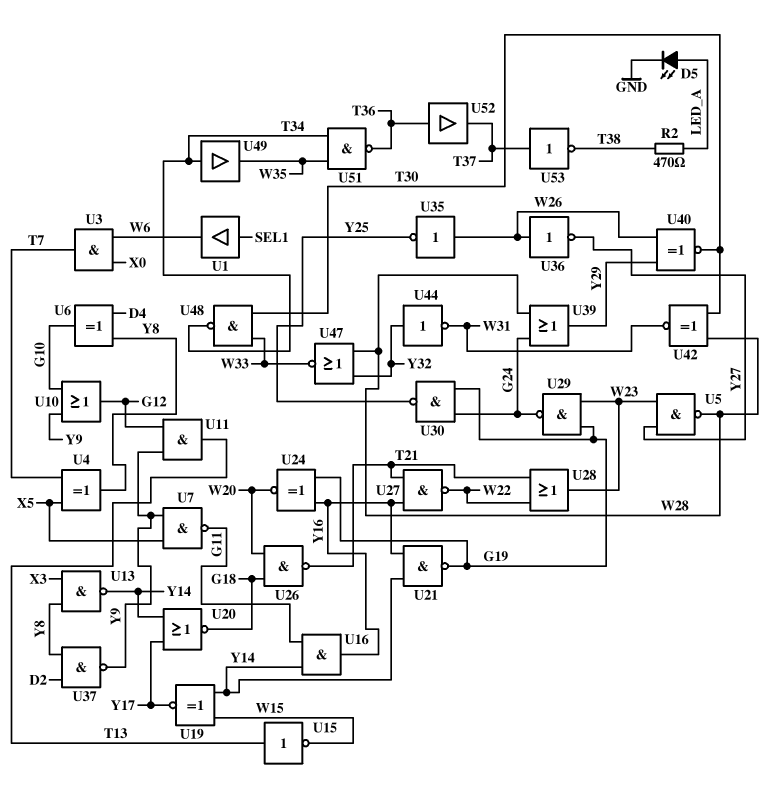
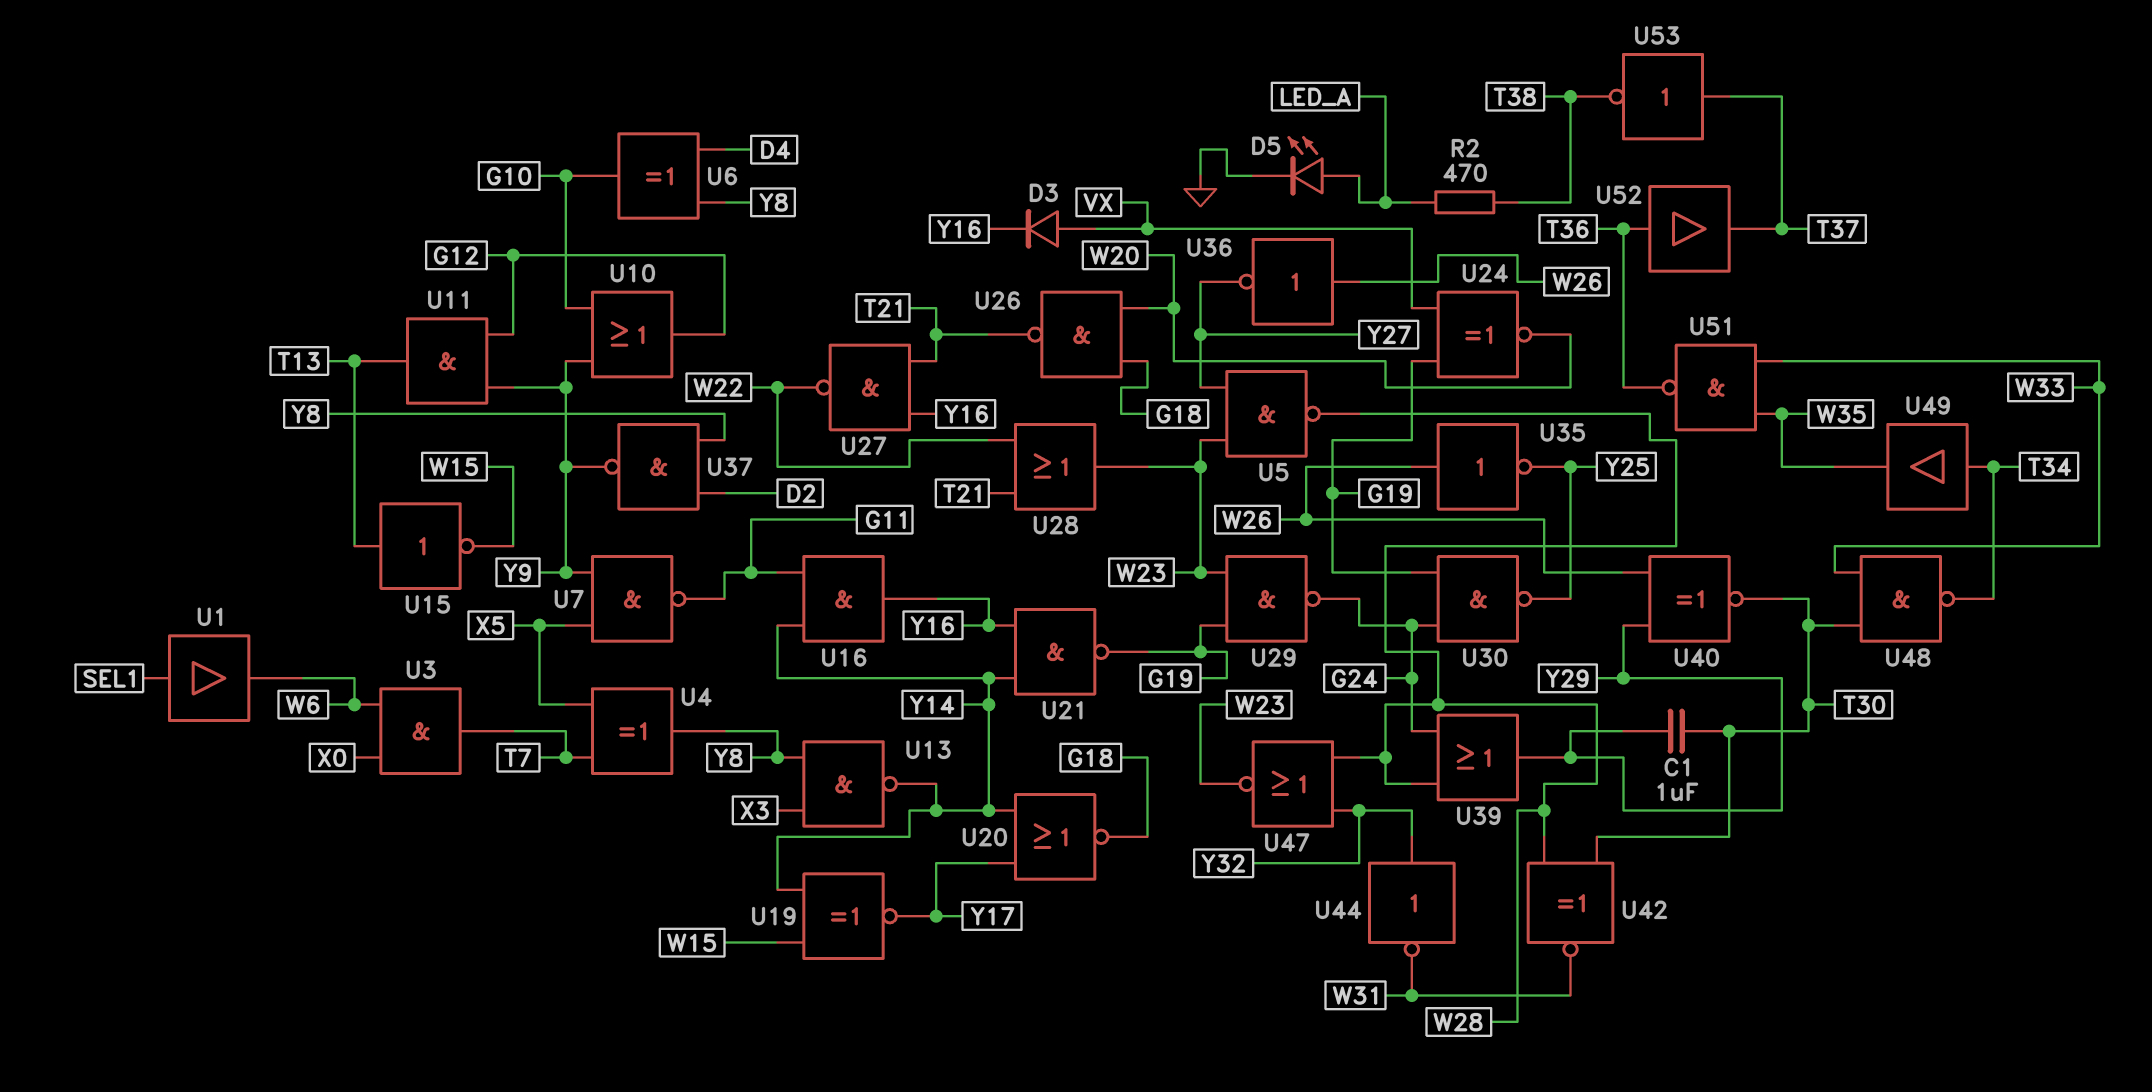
C1: none -> 1uF (T30, Y29)
D3: none -> diode (A VX, K Y16)
U24: XNOR (in G19, in Y16, out W20) -> XNOR (in G19, in VX, out W20)
U47: NOR (in W28, in Y32, out W33) -> NOR (in W28, in Y32, out W23)
U51: NAND (in T34, in W35, out T36) -> NAND (in W33, in W35, out T36)

